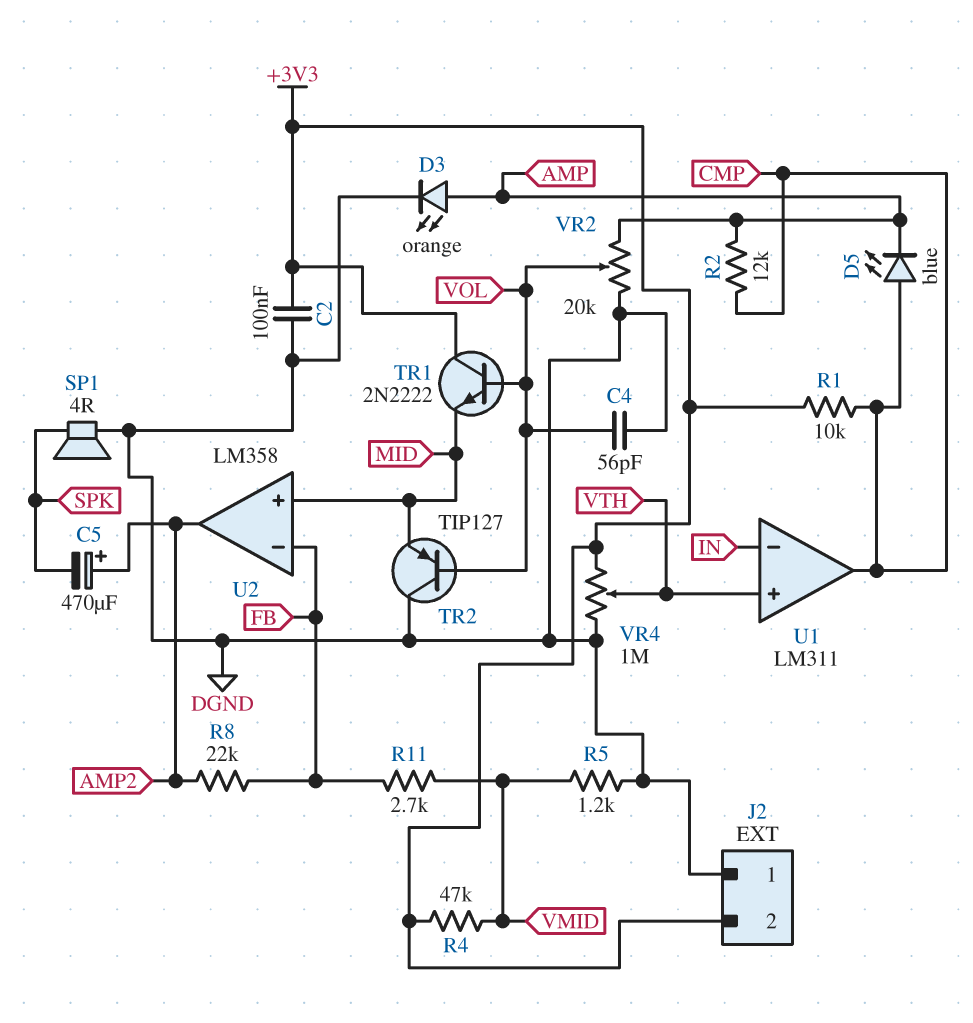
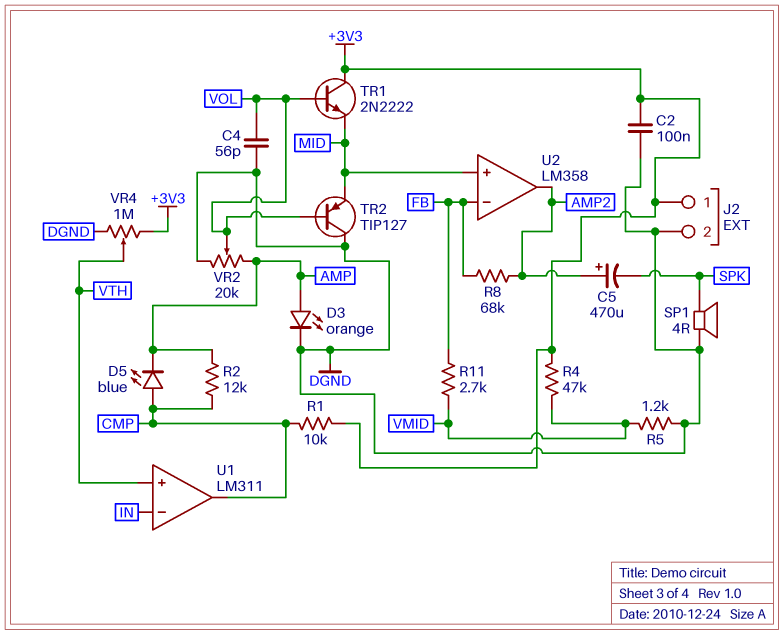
J2 pin 1: DGND -> +3V3
J2 pin 2: +3V3 -> DGND
R8: 22k (AMP2, FB) -> 68k (AMP2, FB)

